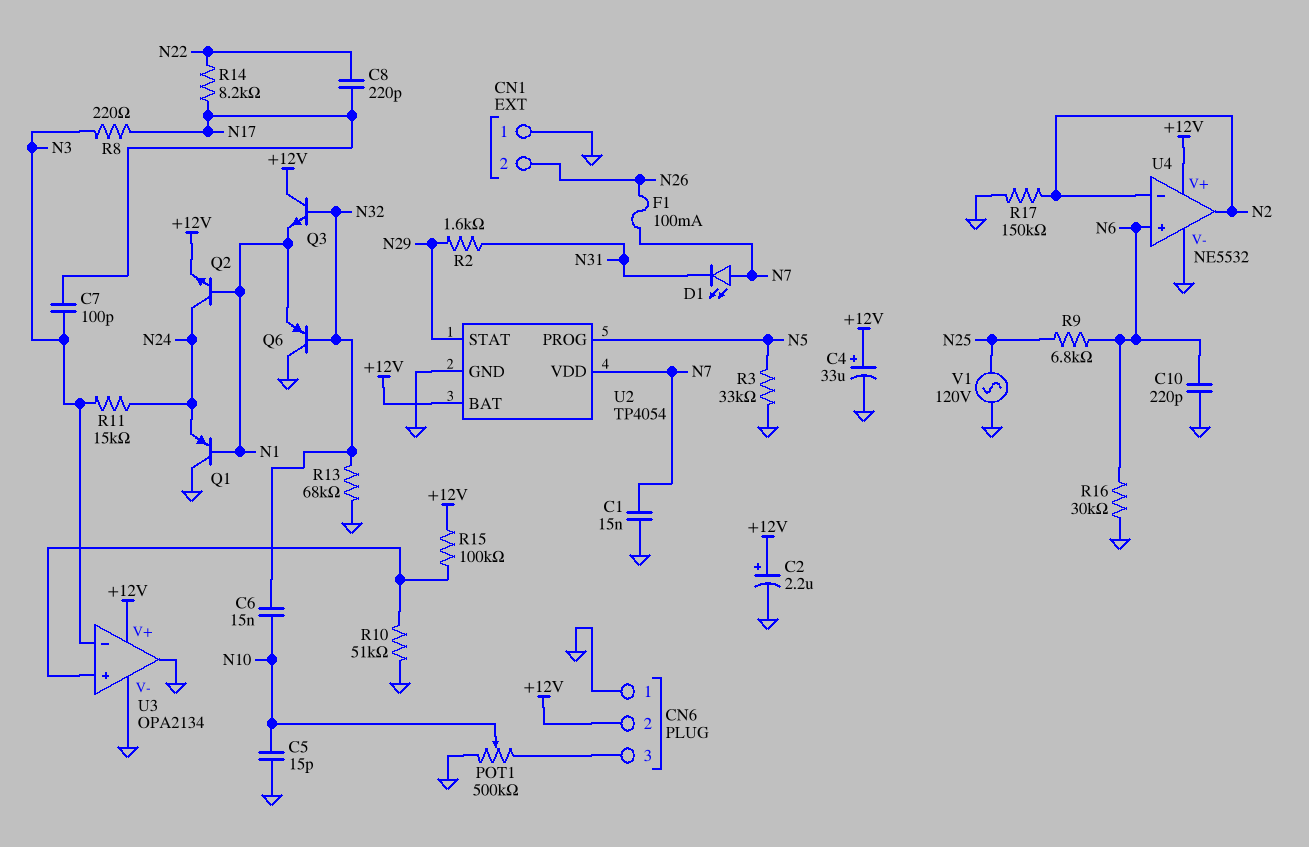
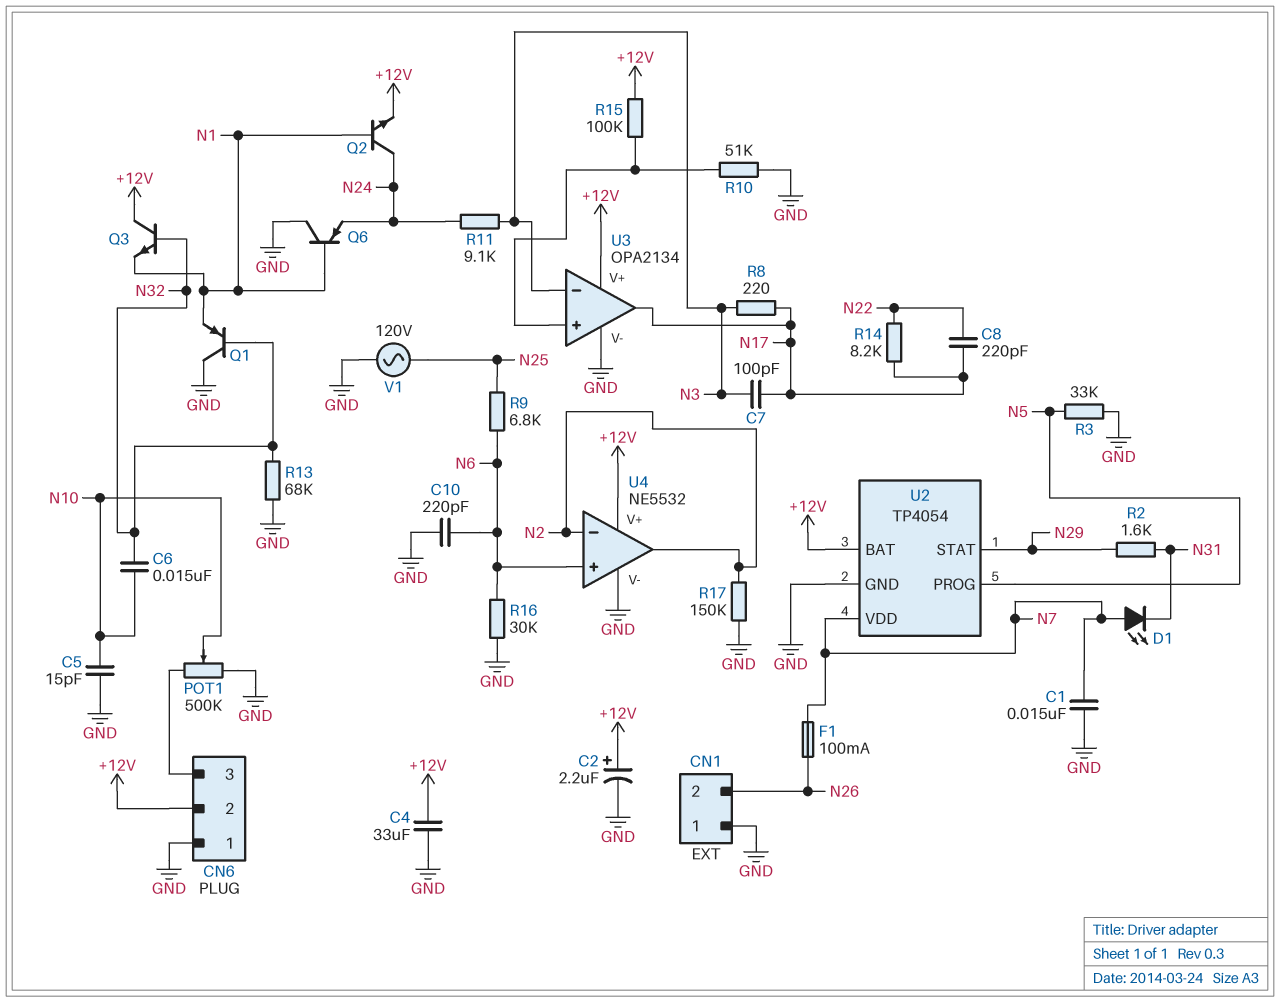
C4: 33uF (plus +12V, minus GND) -> 33uF (+12V, GND)
Q1: PNP (B N1, C GND, E N24) -> PNP (B N32, C GND, E N1)
Q6: PNP (B N32, C GND, E N1) -> PNP (B N1, C GND, E N24)
R11: 15k (N3, N24) -> 9.1k (N3, N24)
U3 pin out: GND -> N17

